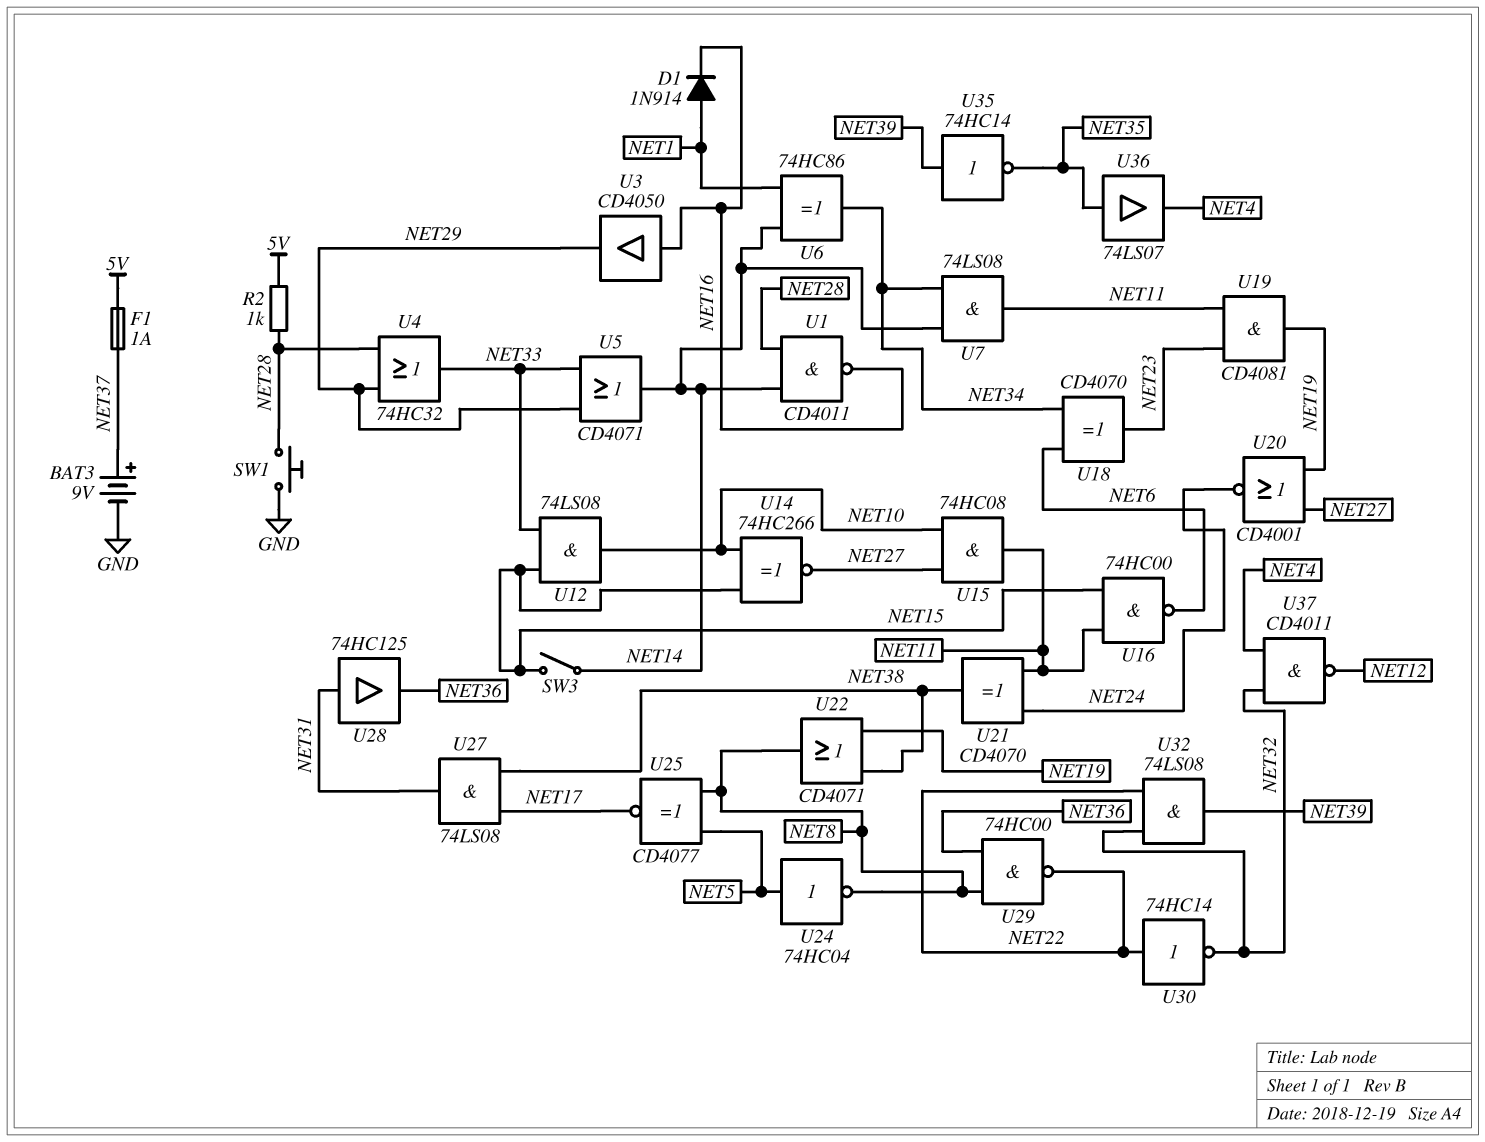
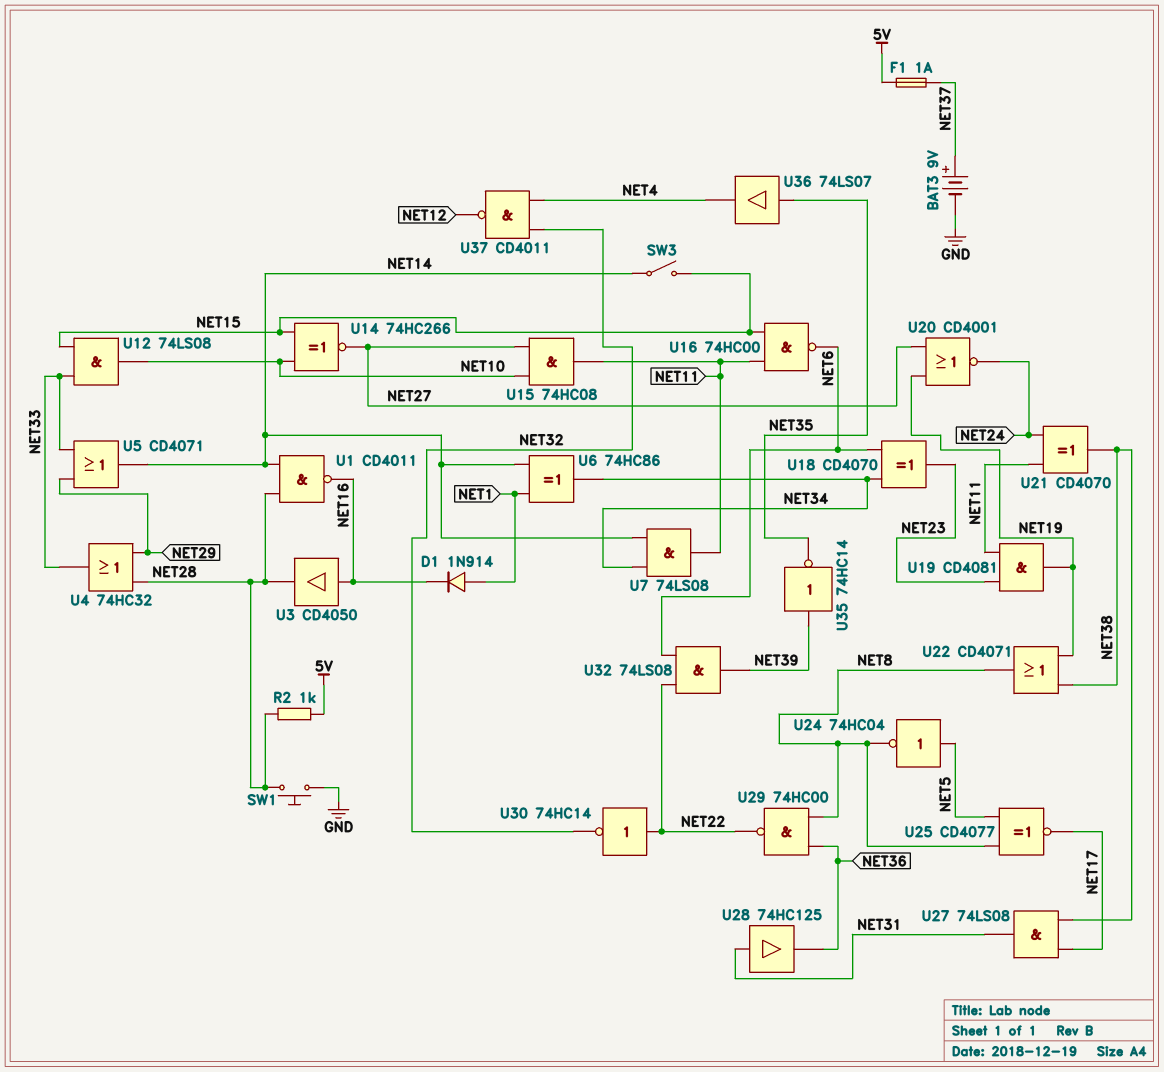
U3: buffer CD4050 (in NET16, out NET29) -> buffer CD4050 (in NET16, out NET28)
U32: AND 74LS08 (in NET22, in NET32, out NET39) -> AND 74LS08 (in NET6, in NET22, out NET39)

